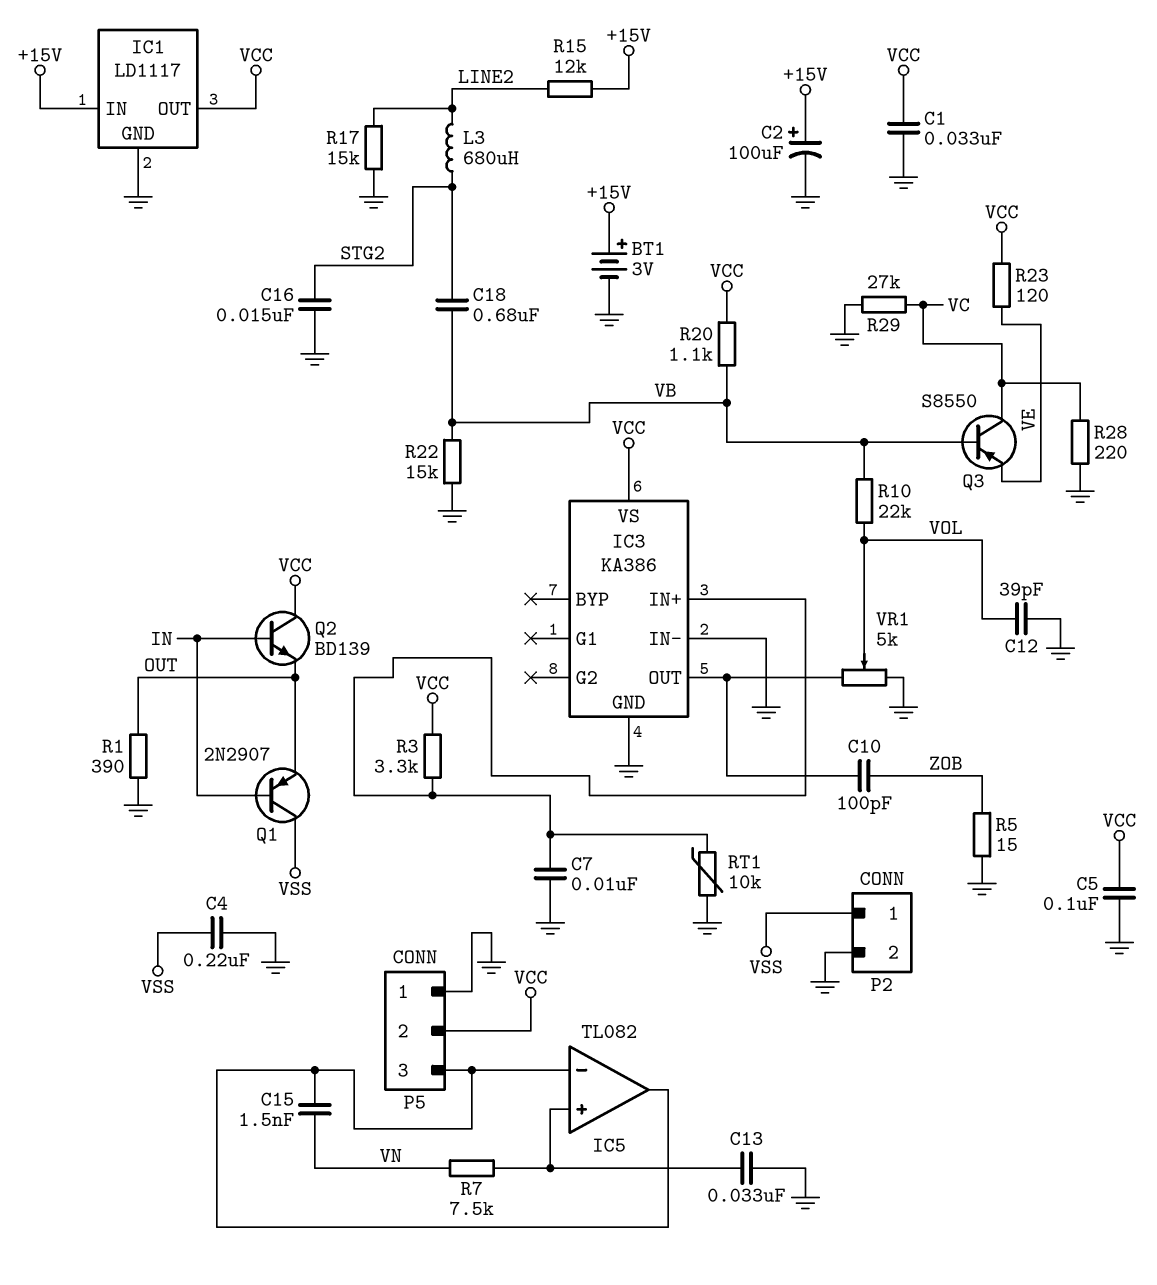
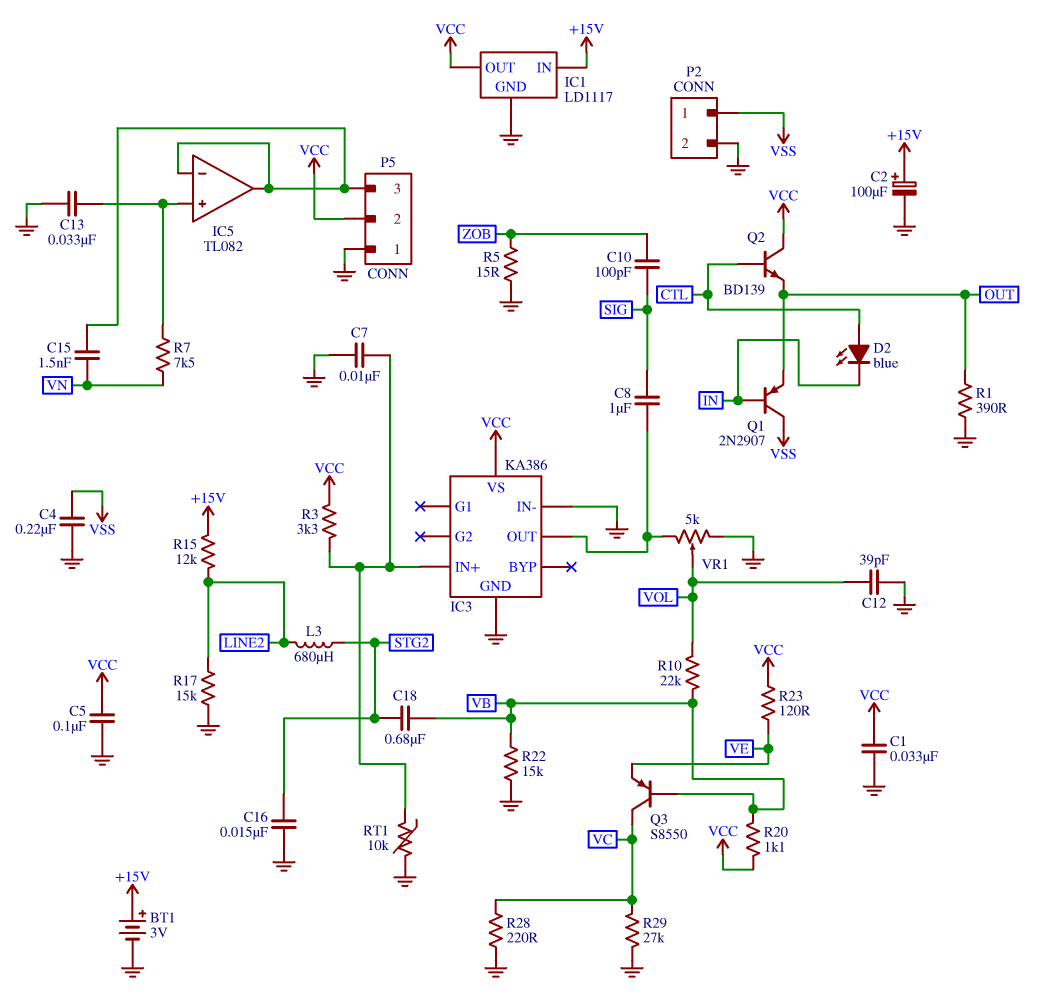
C8: none -> 1uF (IC3/OUT, SIG)
C10: 100pF (IC3/OUT, ZOB) -> 100pF (SIG, ZOB)
D2: none -> LED blue (A CTL, K IN)
Q2: NPN BD139 (B IN, C VCC, E OUT) -> NPN BD139 (B CTL, C VCC, E OUT)

